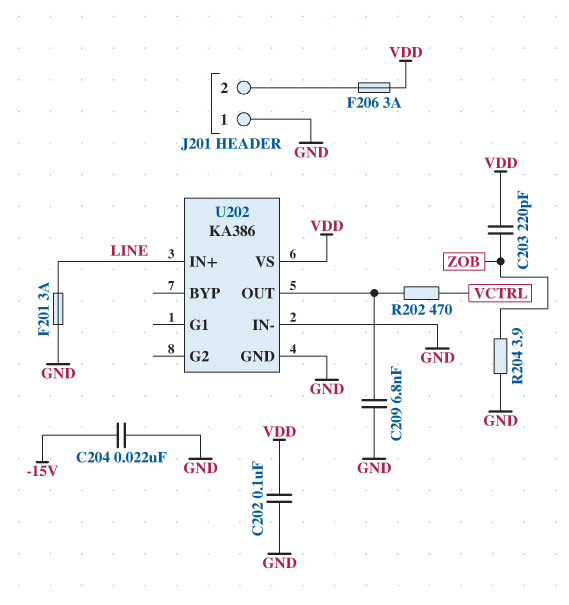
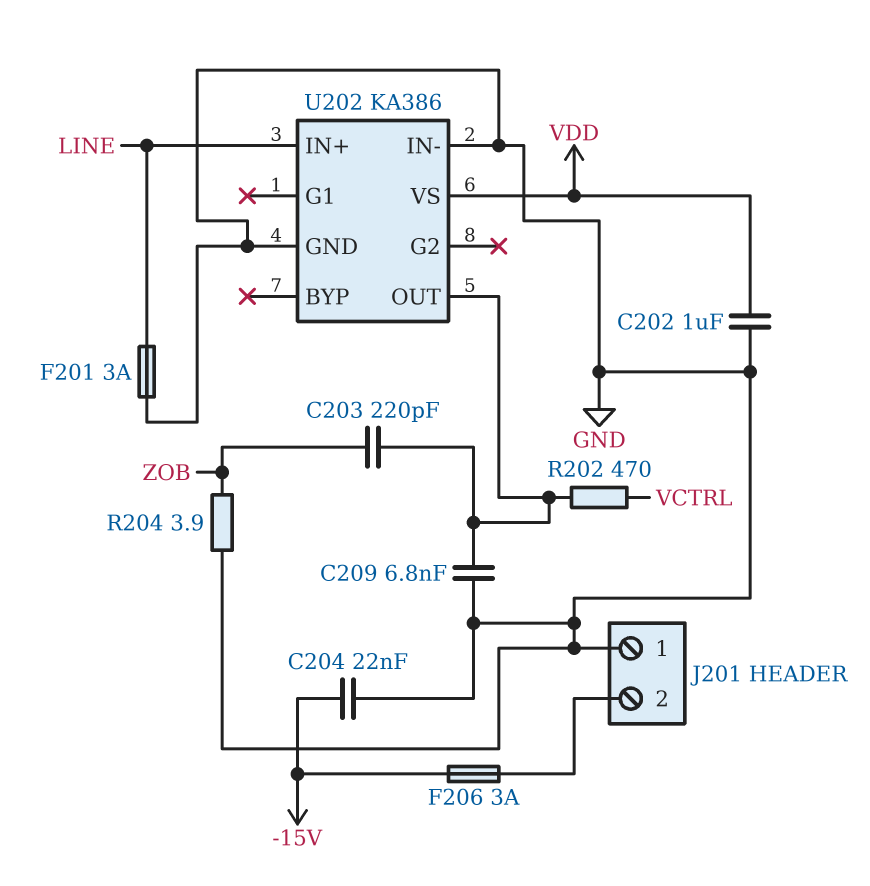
C202: 100nF (GND, VDD) -> 1uF (GND, VDD)
C203: 220pF (VDD, ZOB) -> 220pF (U202/OUT, ZOB)
F206: 3A (J201/2, VDD) -> 3A (-15V, J201/2)

